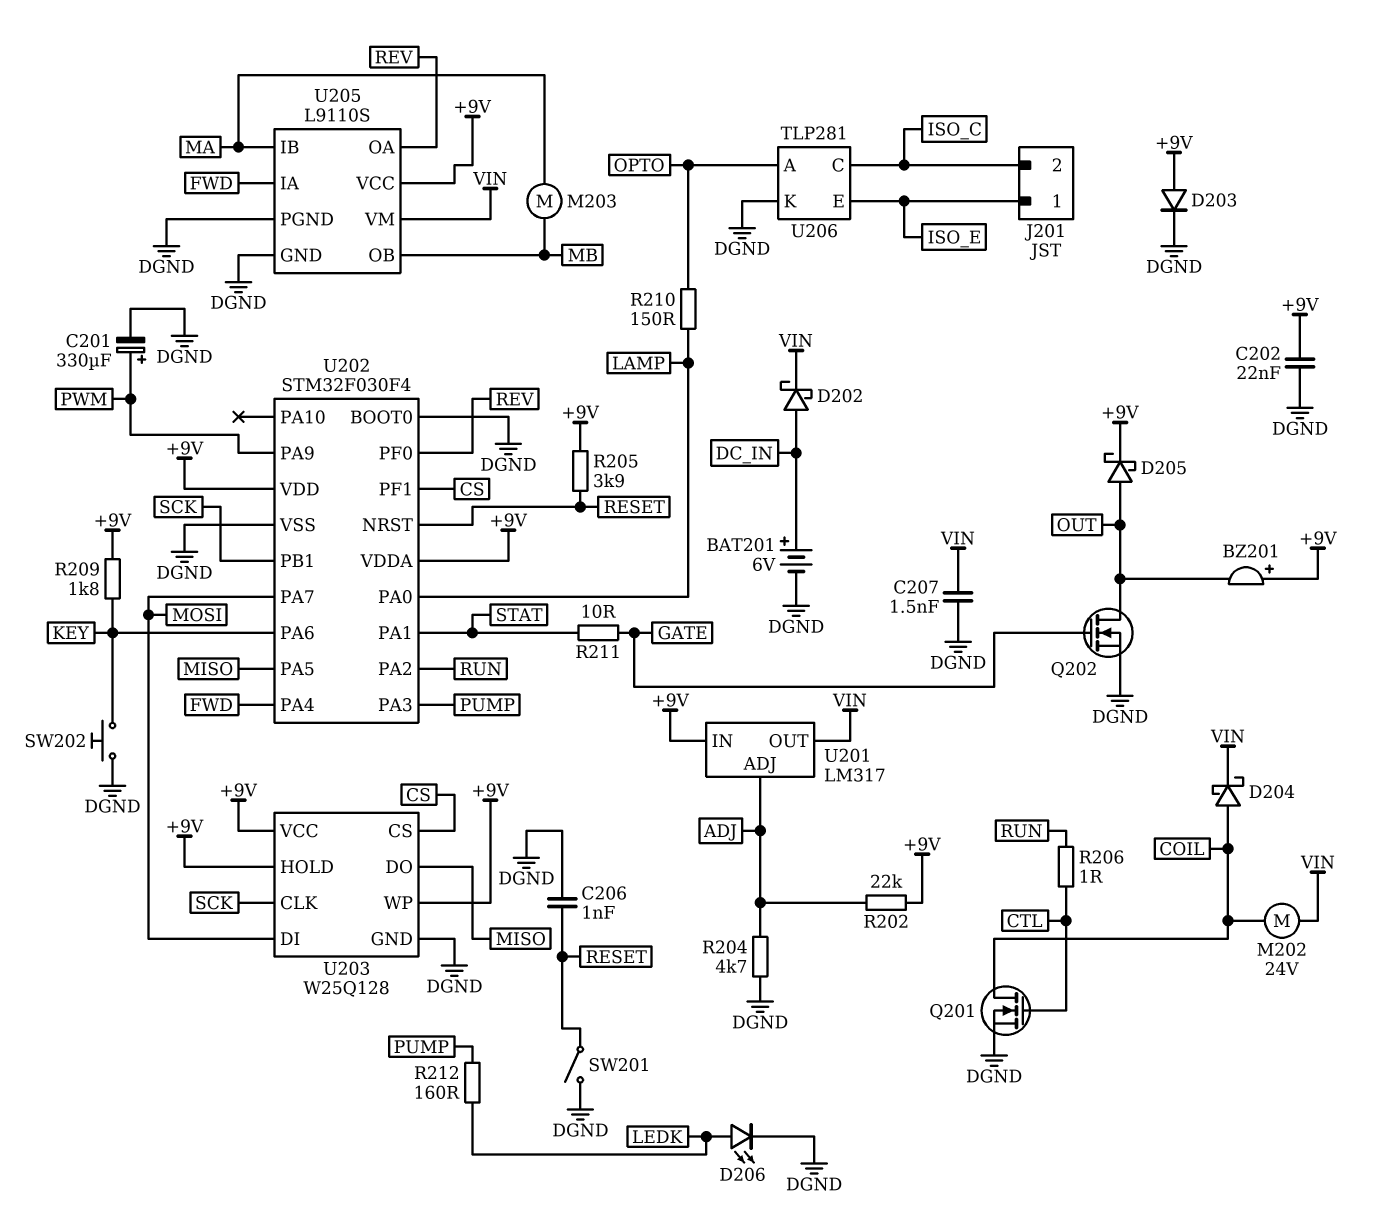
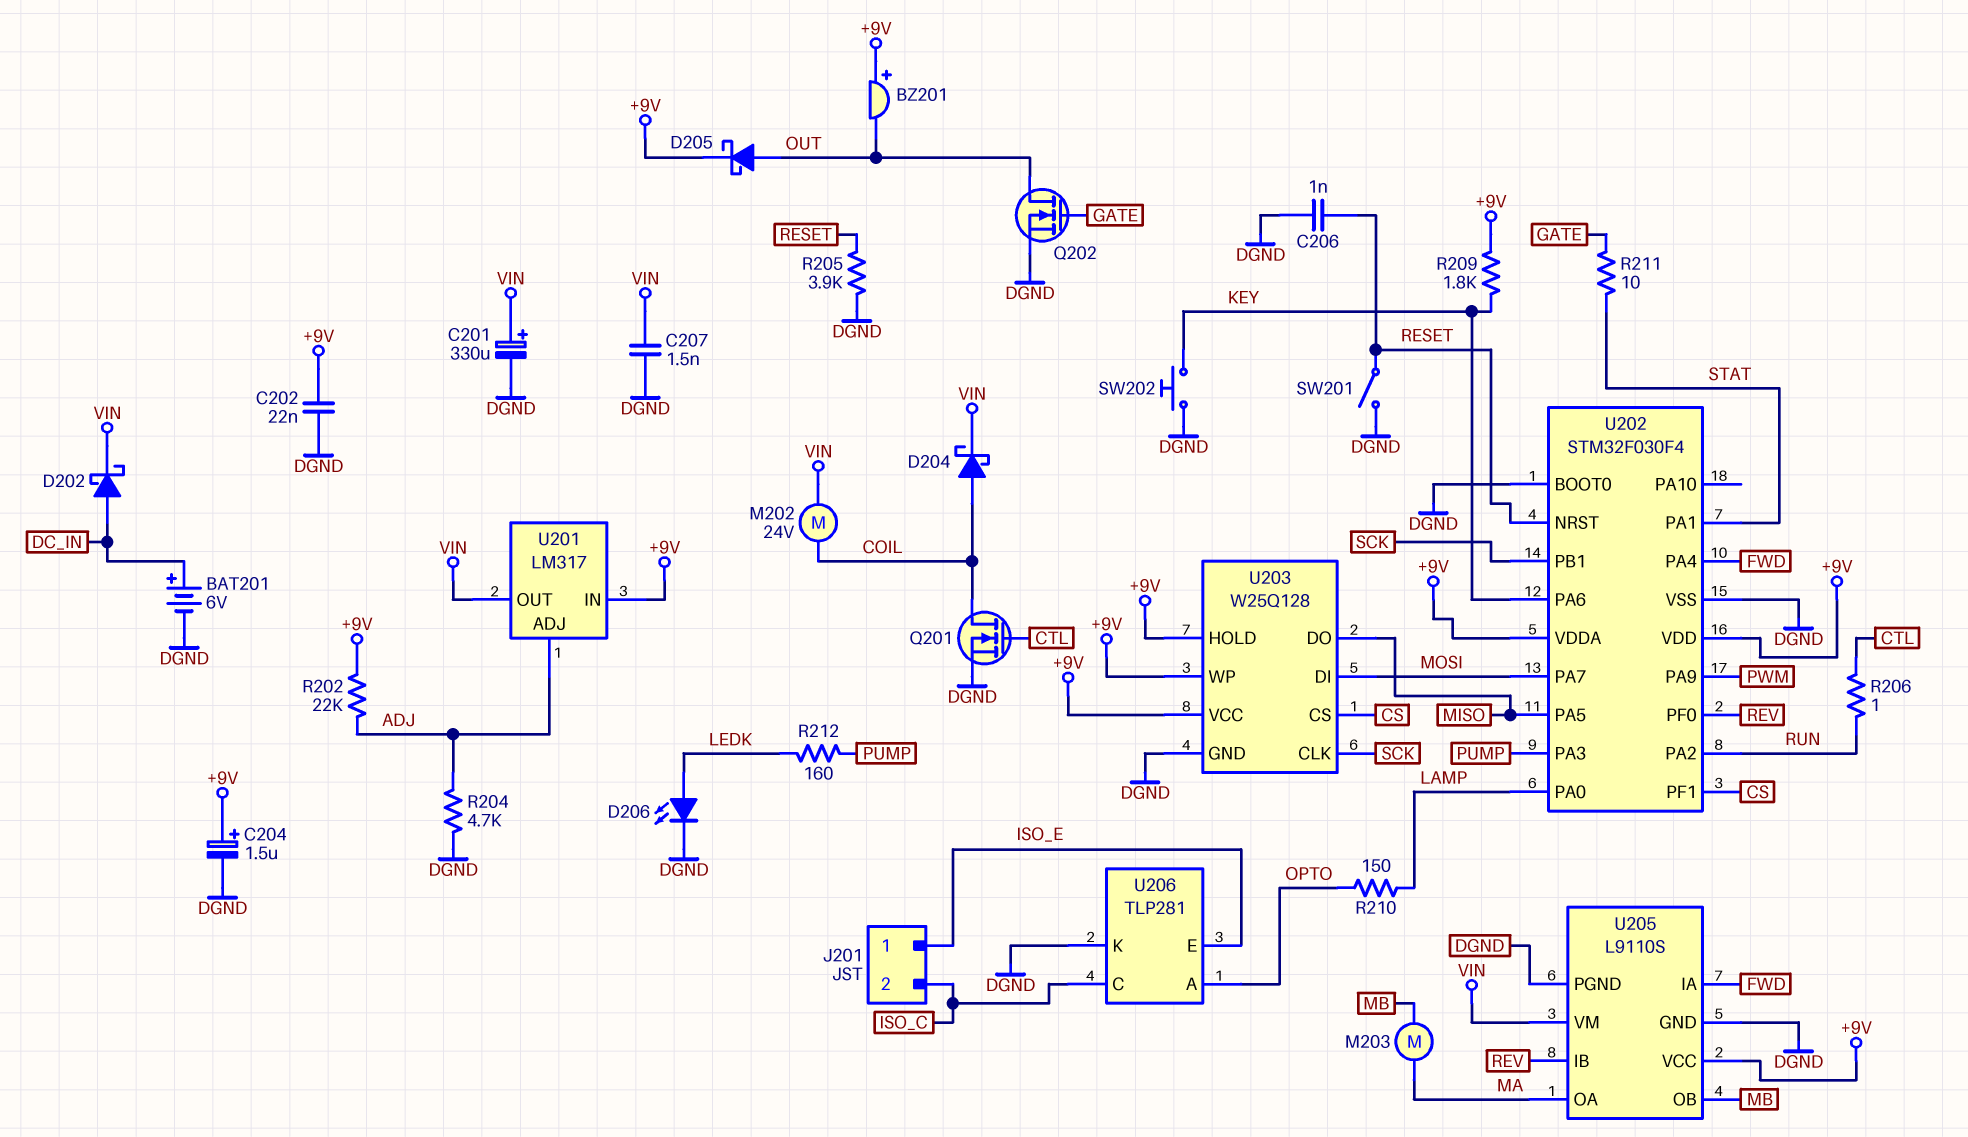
C201: 330uF (plus PWM, minus DGND) -> 330uF (plus VIN, minus DGND)
C204: none -> 1.5uF (plus +9V, minus DGND)
D203: diode (A +9V, K DGND) -> none
R205: 3.9k (+9V, RESET) -> 3.9k (DGND, RESET)
U205 pin IB: MA -> REV
U205 pin OA: REV -> MA

